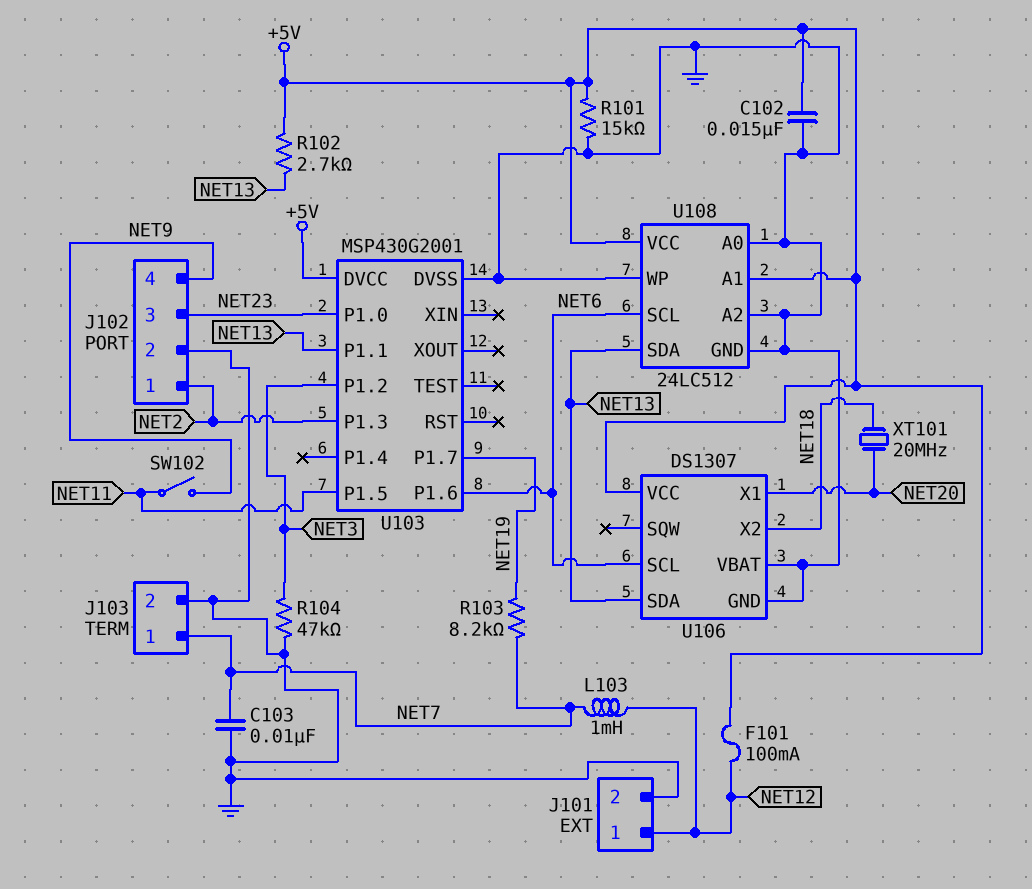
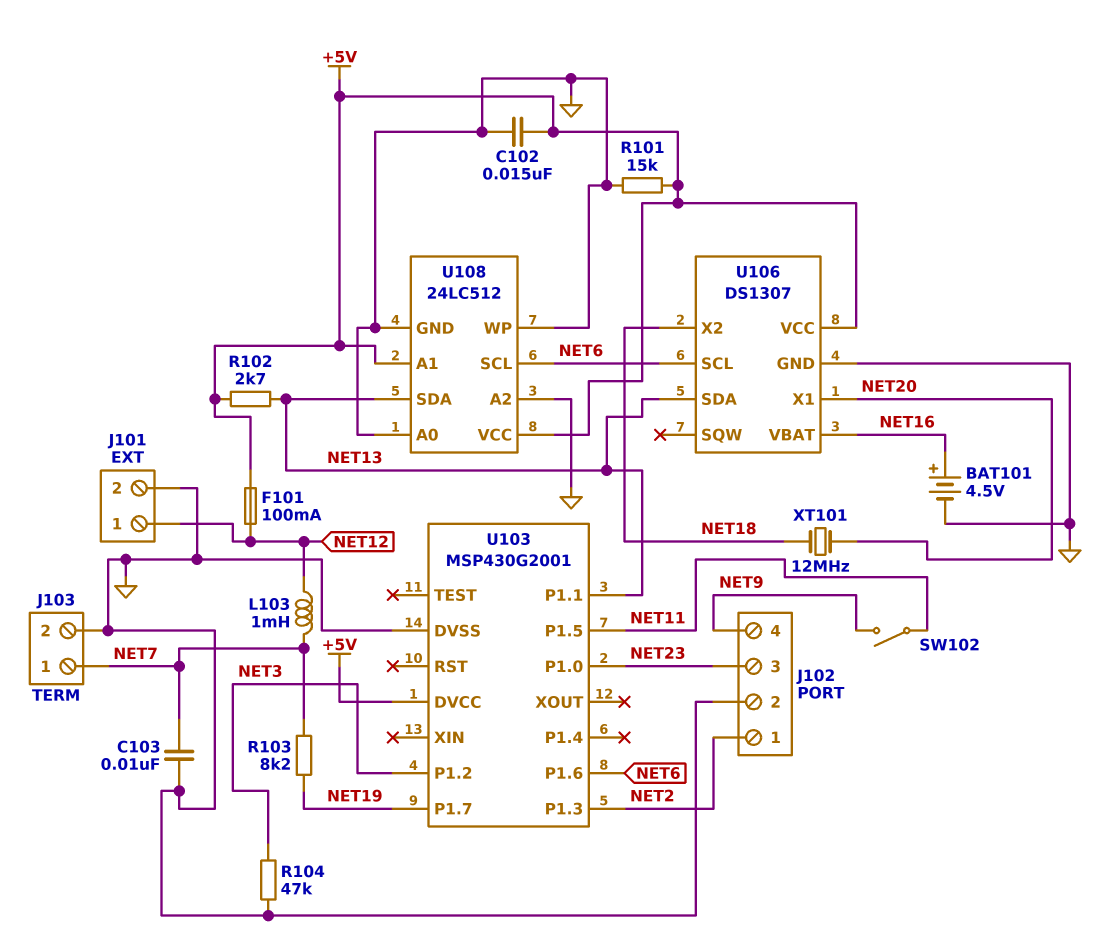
BAT101: none -> 4.5V (plus NET16, minus GND)
U106 pin VBAT: GND -> NET16
XT101: 20MHz (NET18, NET20) -> 12MHz (NET18, NET20)

